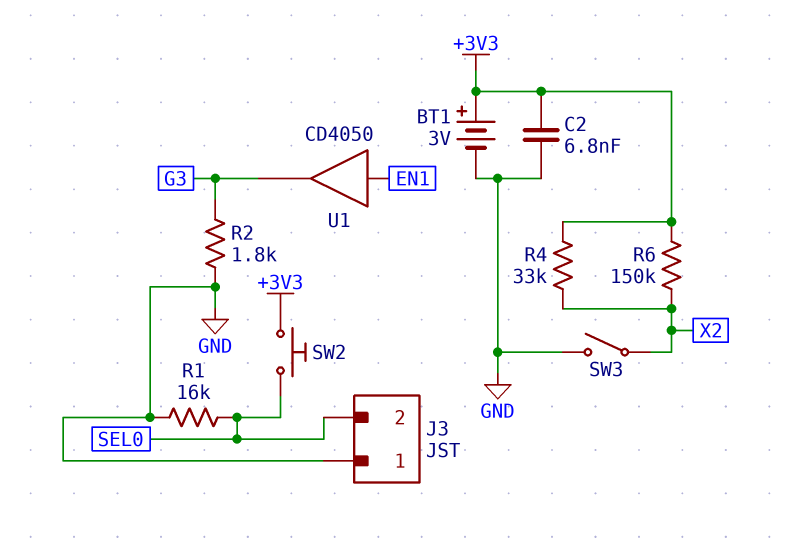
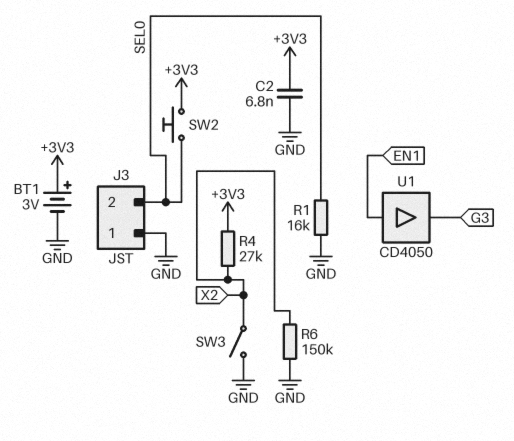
R2: 1.8k (G3, GND) -> none
R4: 33k (+3V3, X2) -> 27k (+3V3, X2)
R6: 150k (+3V3, X2) -> 150k (GND, X2)

